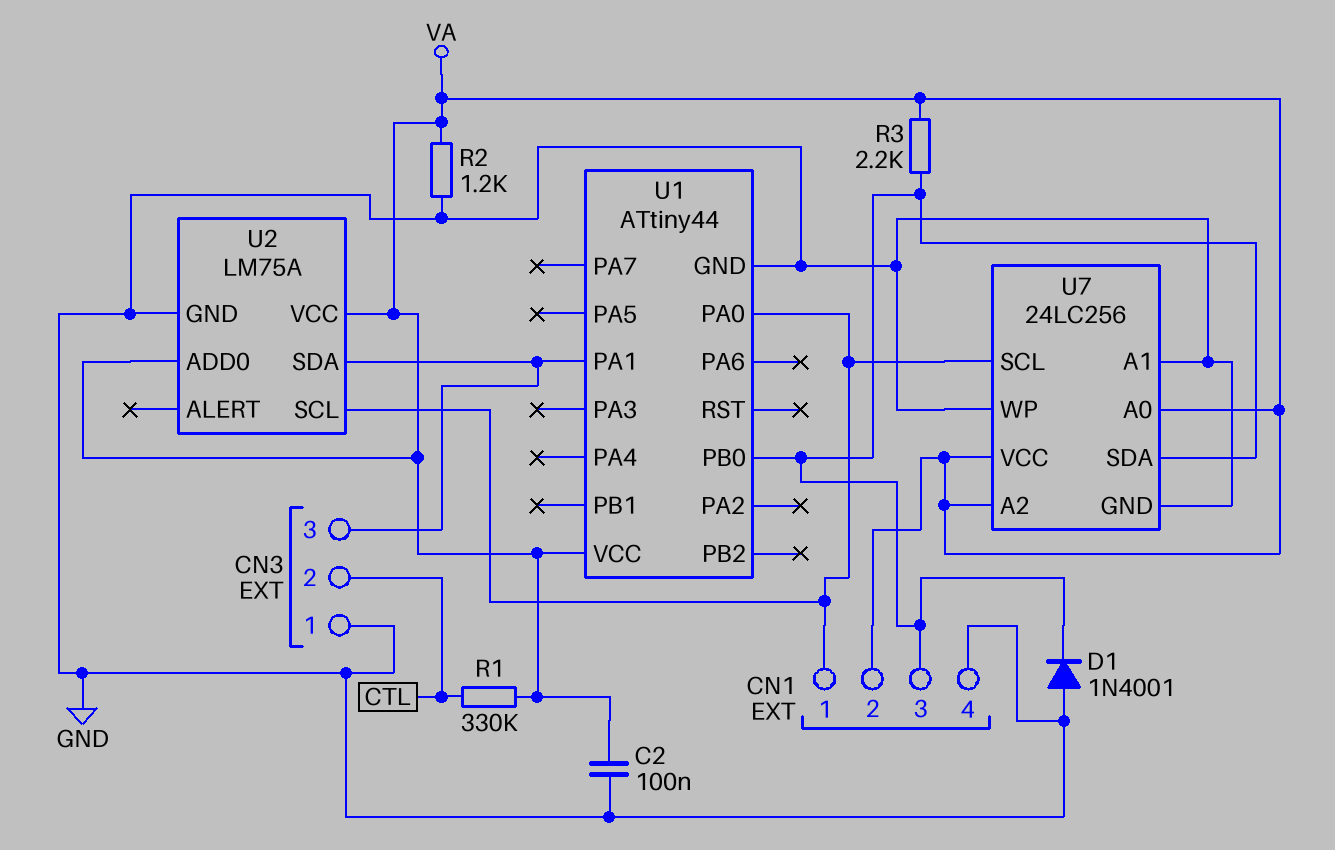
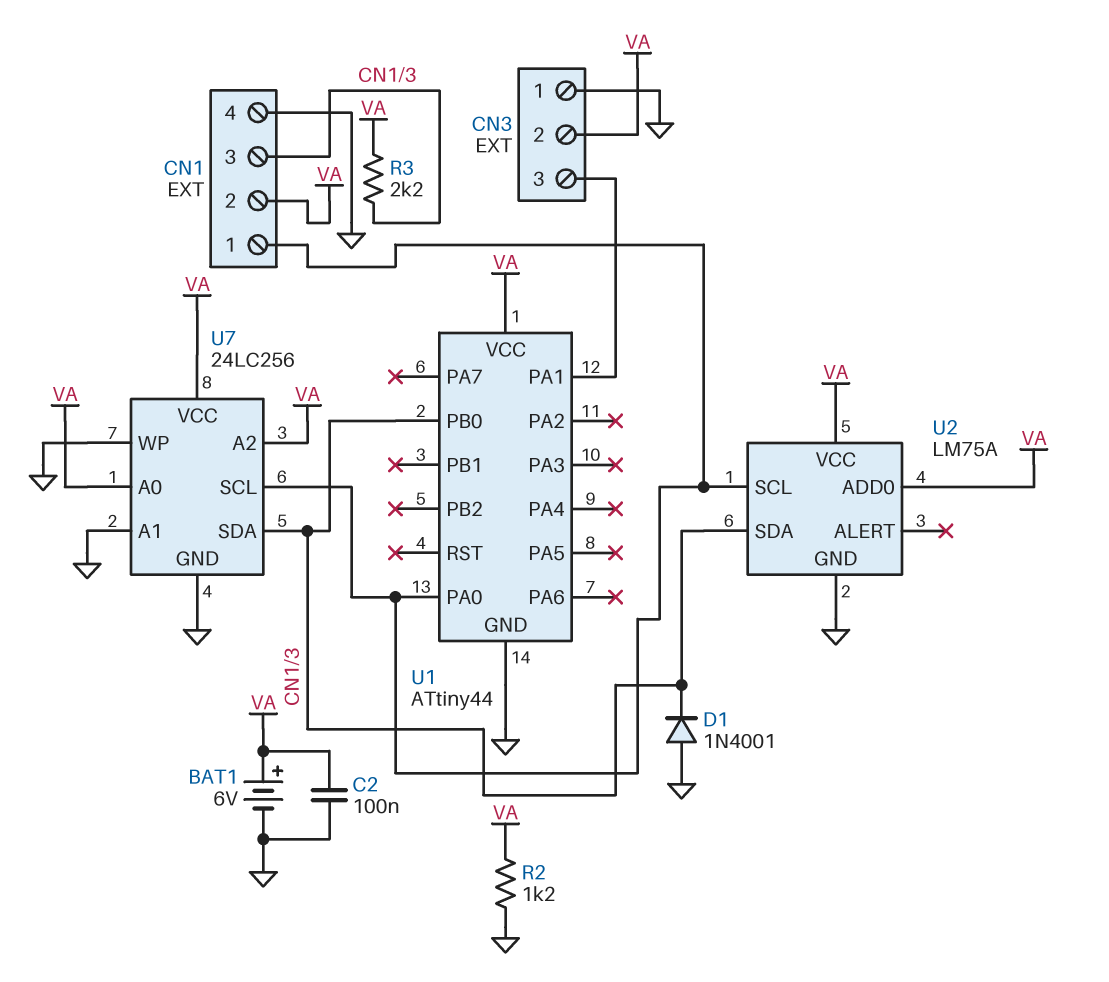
BAT1: none -> 6V (plus VA, minus GND)
CN3 pin 2: CTL -> VA
R1: 330k (CTL, VA) -> none
U2 pin SDA: CN3/3 -> CN1/3

